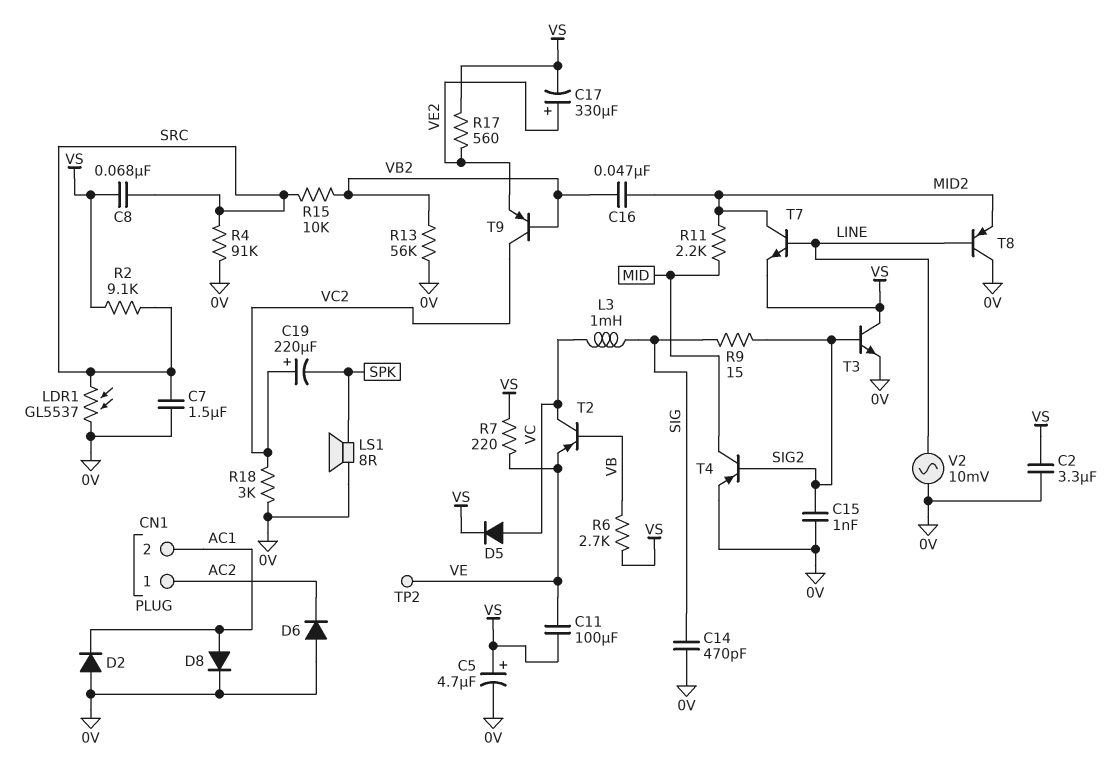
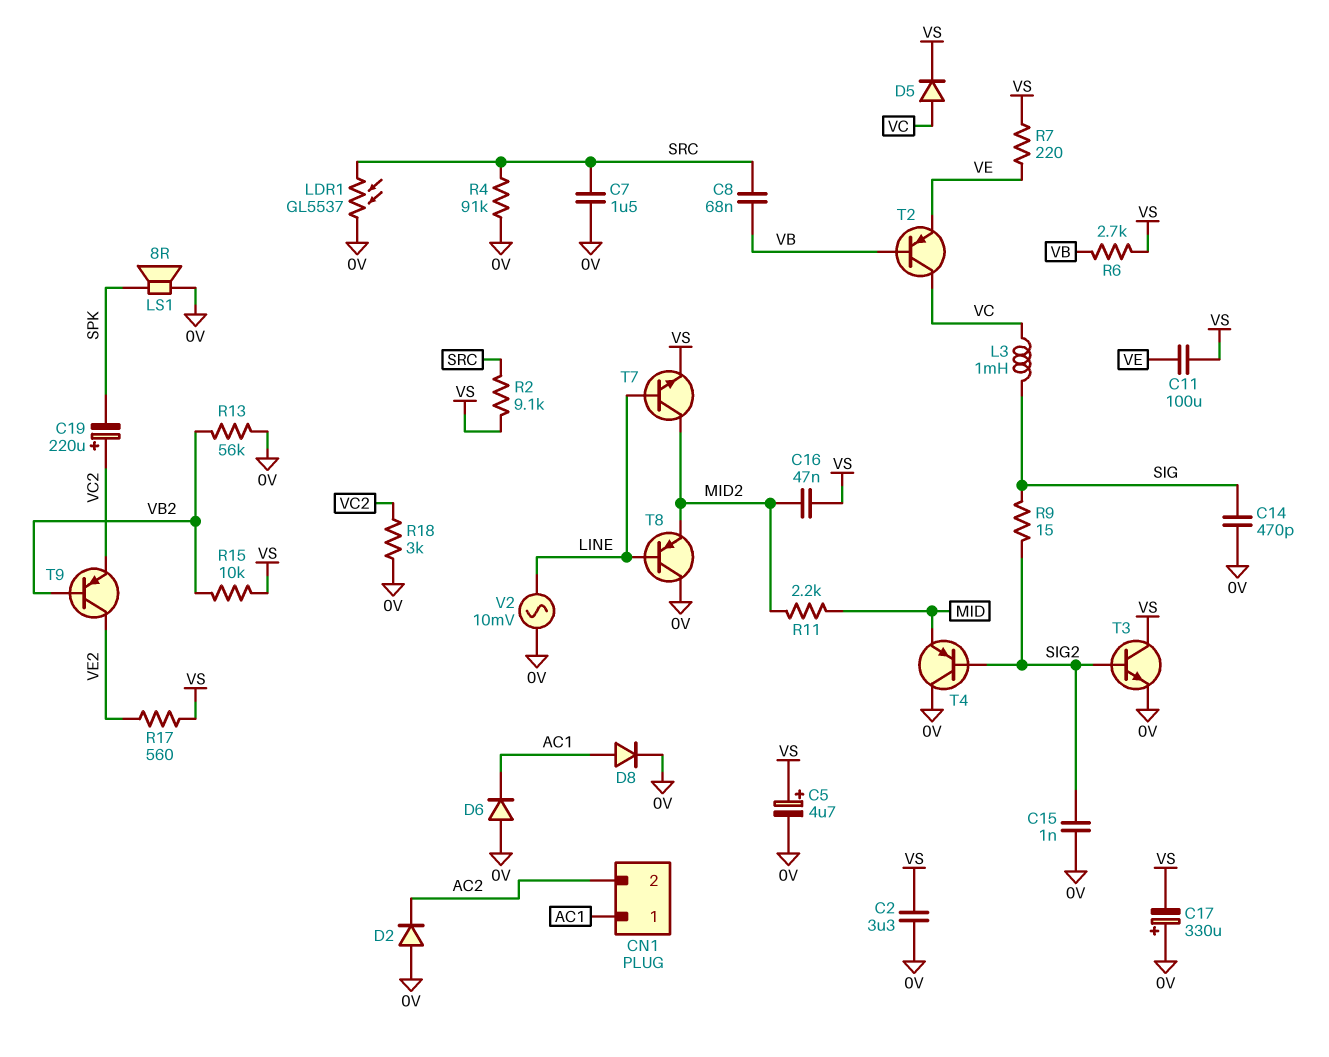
C8: 68nF (SRC, VS) -> 68nF (SRC, VB)
C16: 47nF (MID2, VB2) -> 47nF (MID2, VS)
C17: 330uF (plus VE2, minus VS) -> 330uF (plus 0V, minus VS)
CN1 pin 1: AC2 -> AC1
CN1 pin 2: AC1 -> AC2
D2: diode (A 0V, K AC1) -> diode (A 0V, K AC2)
D6: diode (A 0V, K AC2) -> diode (A 0V, K AC1)
R15: 10k (SRC, VB2) -> 10k (VB2, VS)
T4: PNP (B SIG2, C MID, E 0V) -> PNP (B SIG2, C 0V, E MID)
T9: PNP (B VB2, C VC2, E VE2) -> PNP (B VB2, C VE2, E VC2)
TP2: test point (VE) -> none

